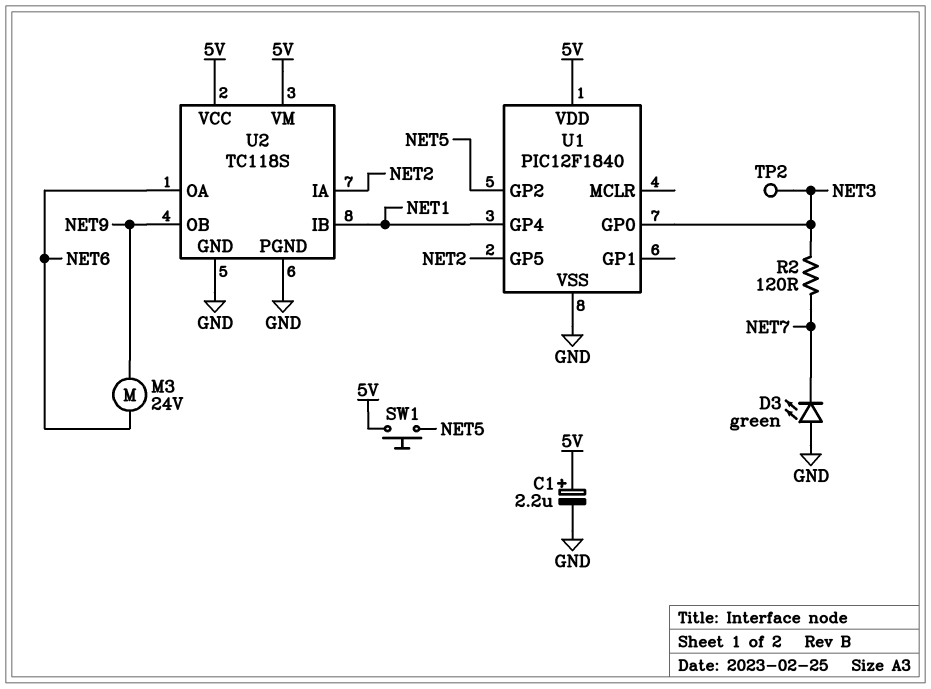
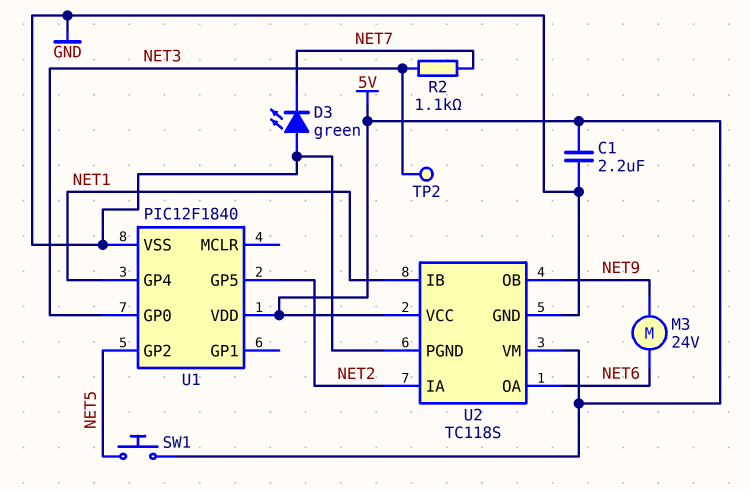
C1: 2.2uF (plus 5V, minus GND) -> 2.2uF (5V, GND)
R2: 120 (NET3, NET7) -> 1.1k (NET3, NET7)

